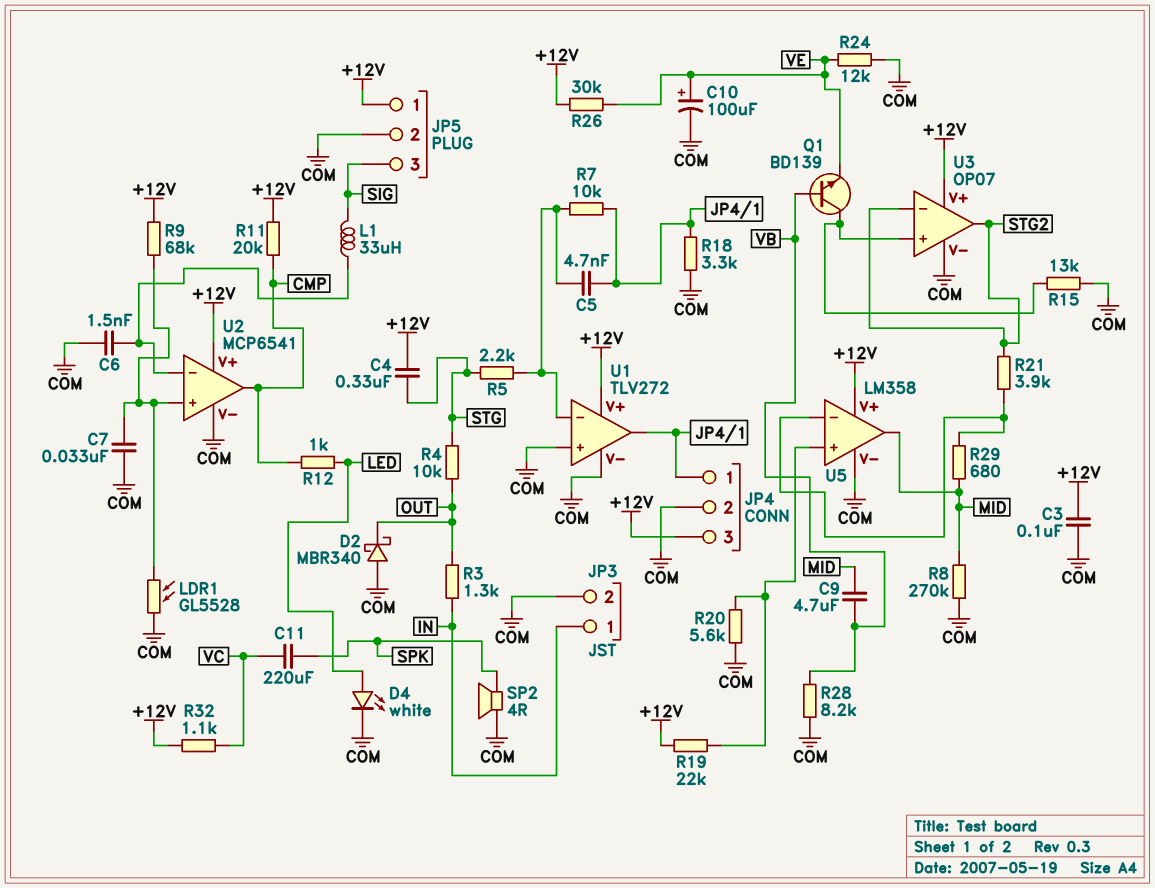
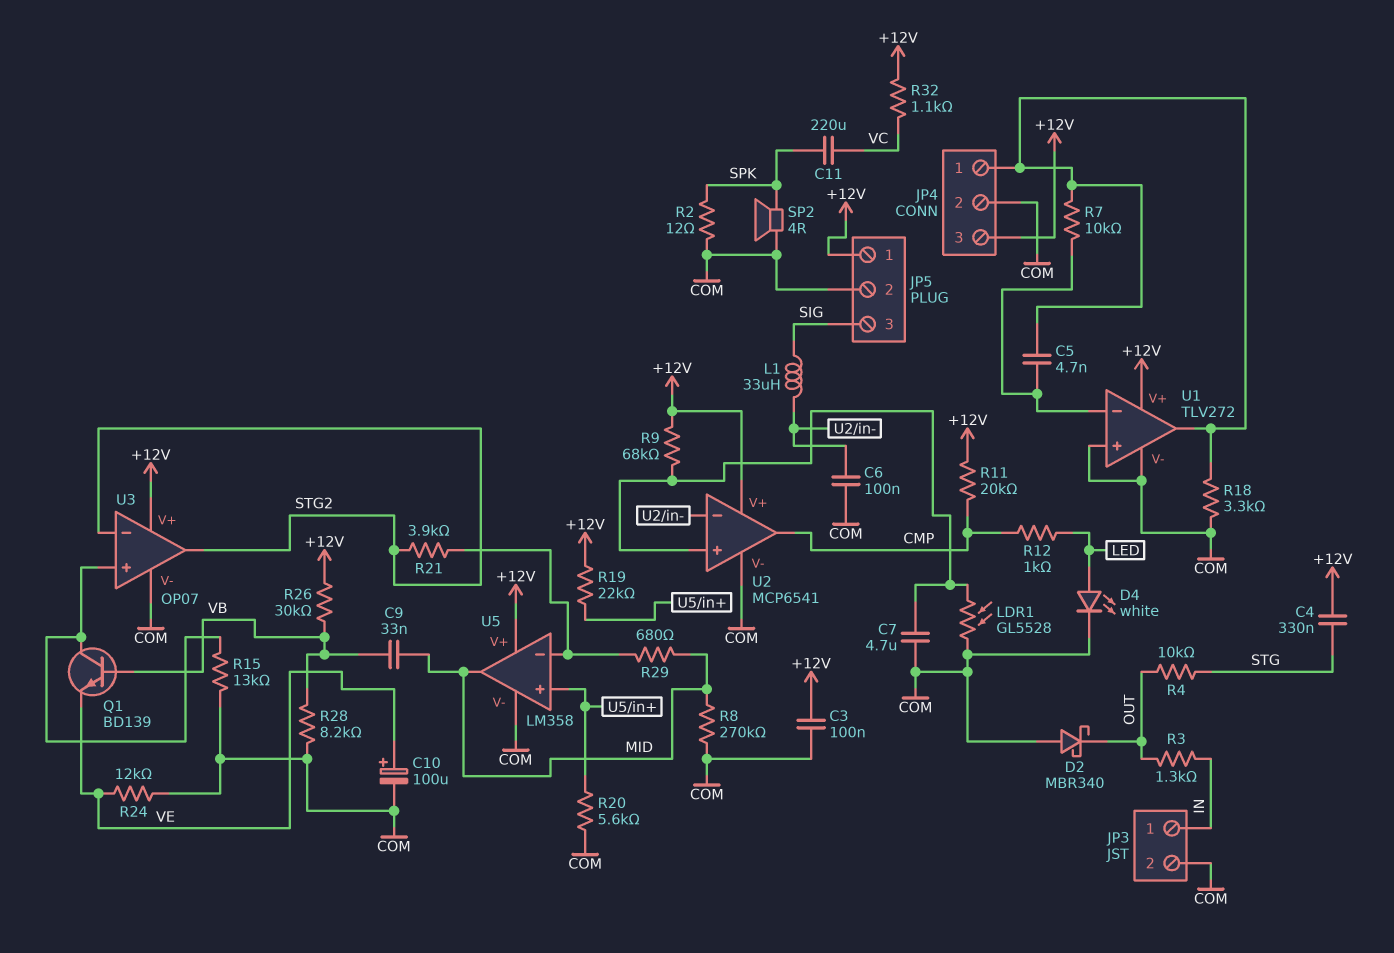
C6: 1.5nF (COM, U2/in-) -> 100nF (COM, U2/in-)
C7: 33nF (COM, U2/in+) -> 4.7uF (COM, U2/in+)
C9: 4.7uF (MID, VB) -> 33nF (MID, VB)
R2: none -> 12 (COM, SPK)
R5: 2.2k (STG, U1/in-) -> none
R26: 30k (+12V, VE) -> 30k (+12V, VB)

